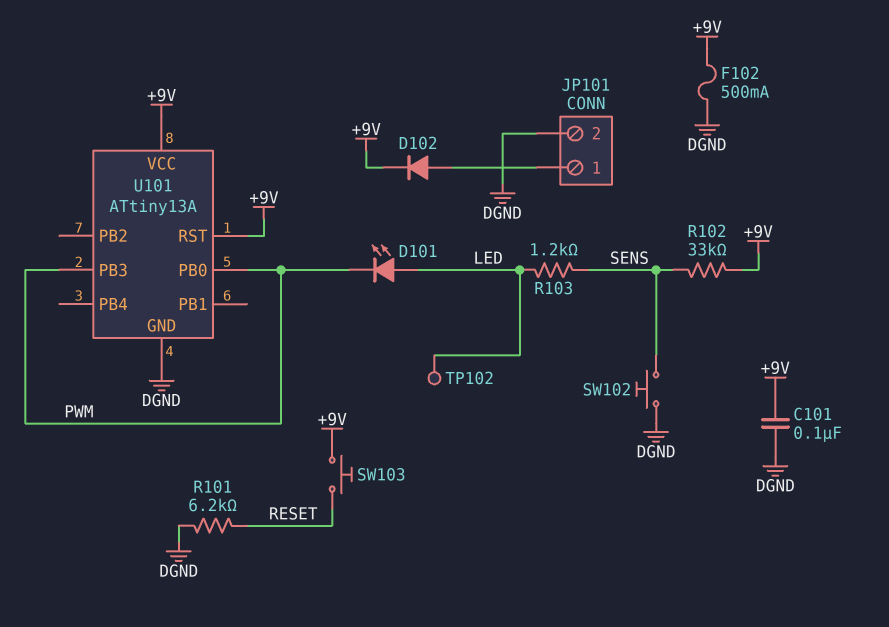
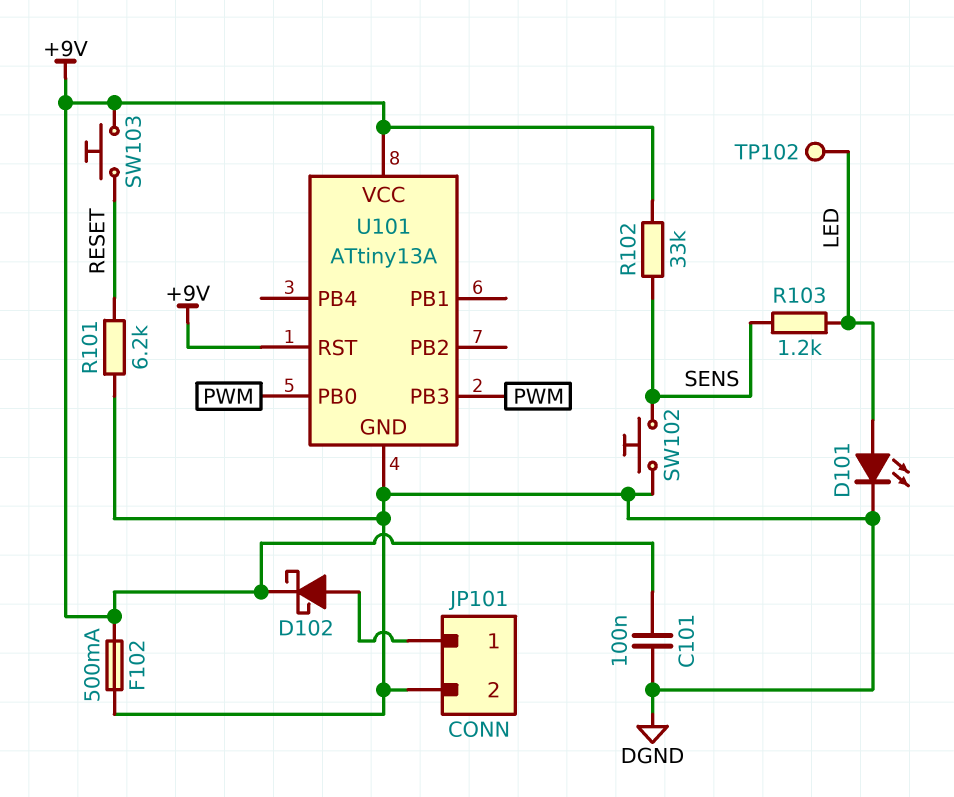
D101: LED (A LED, K PWM) -> LED (A LED, K DGND)
D102: diode (A JP101/1, K +9V) -> schottky (A JP101/1, K +9V)

